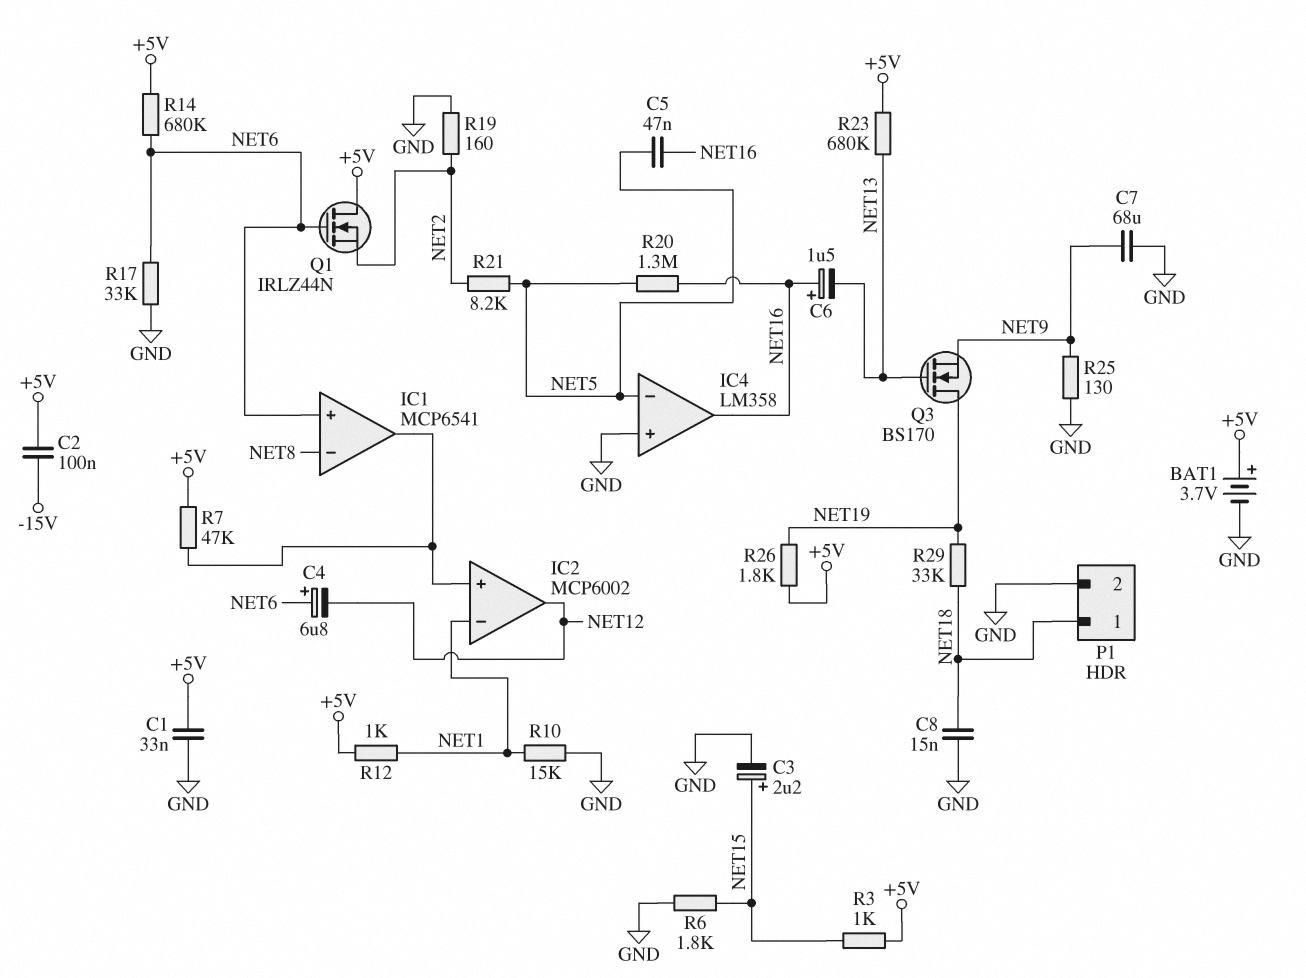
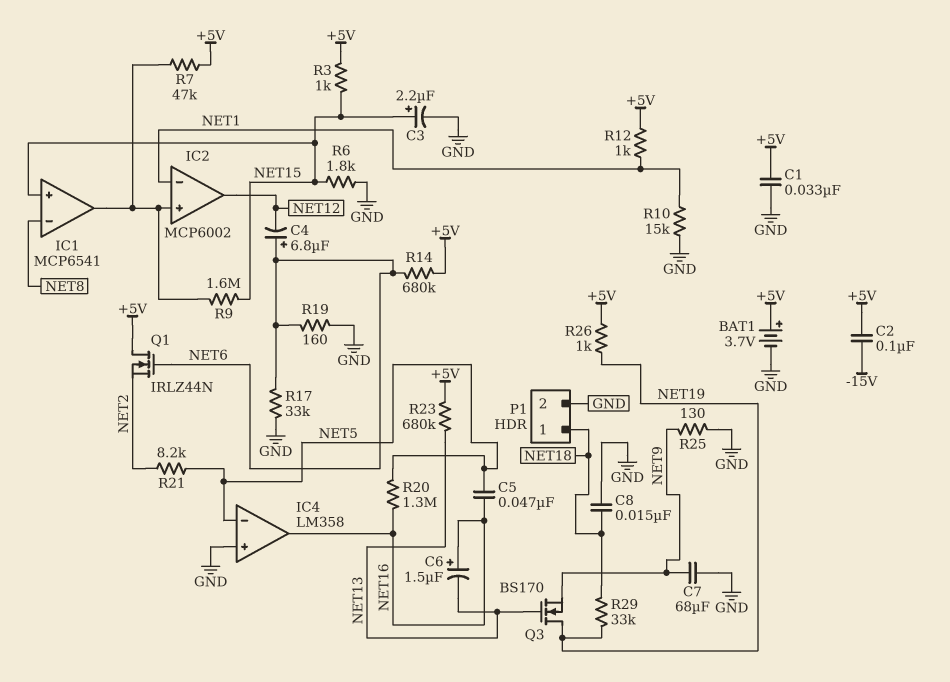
IC1 pin in+: NET6 -> NET15
R9: none -> 1.6M (IC1/out, NET15)
R19: 160 (GND, NET2) -> 160 (GND, NET6)
R26: 1.8k (+5V, NET19) -> 1k (+5V, NET19)

